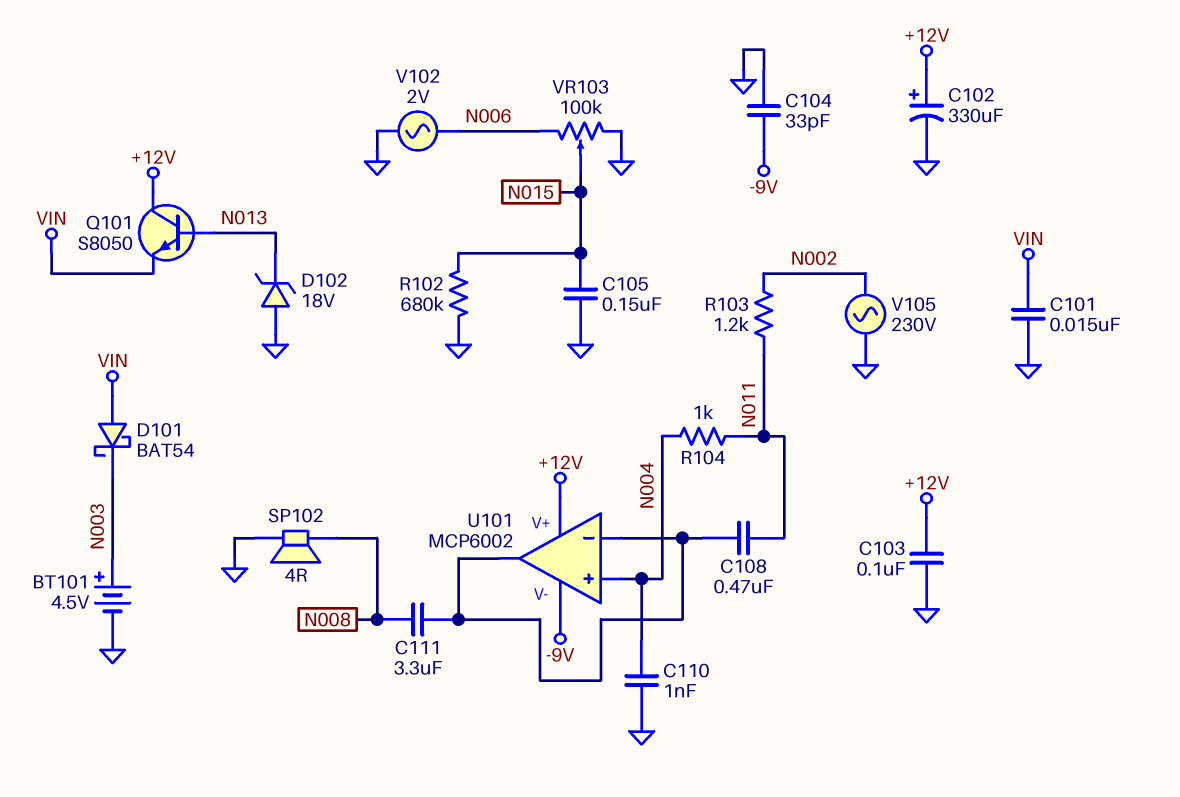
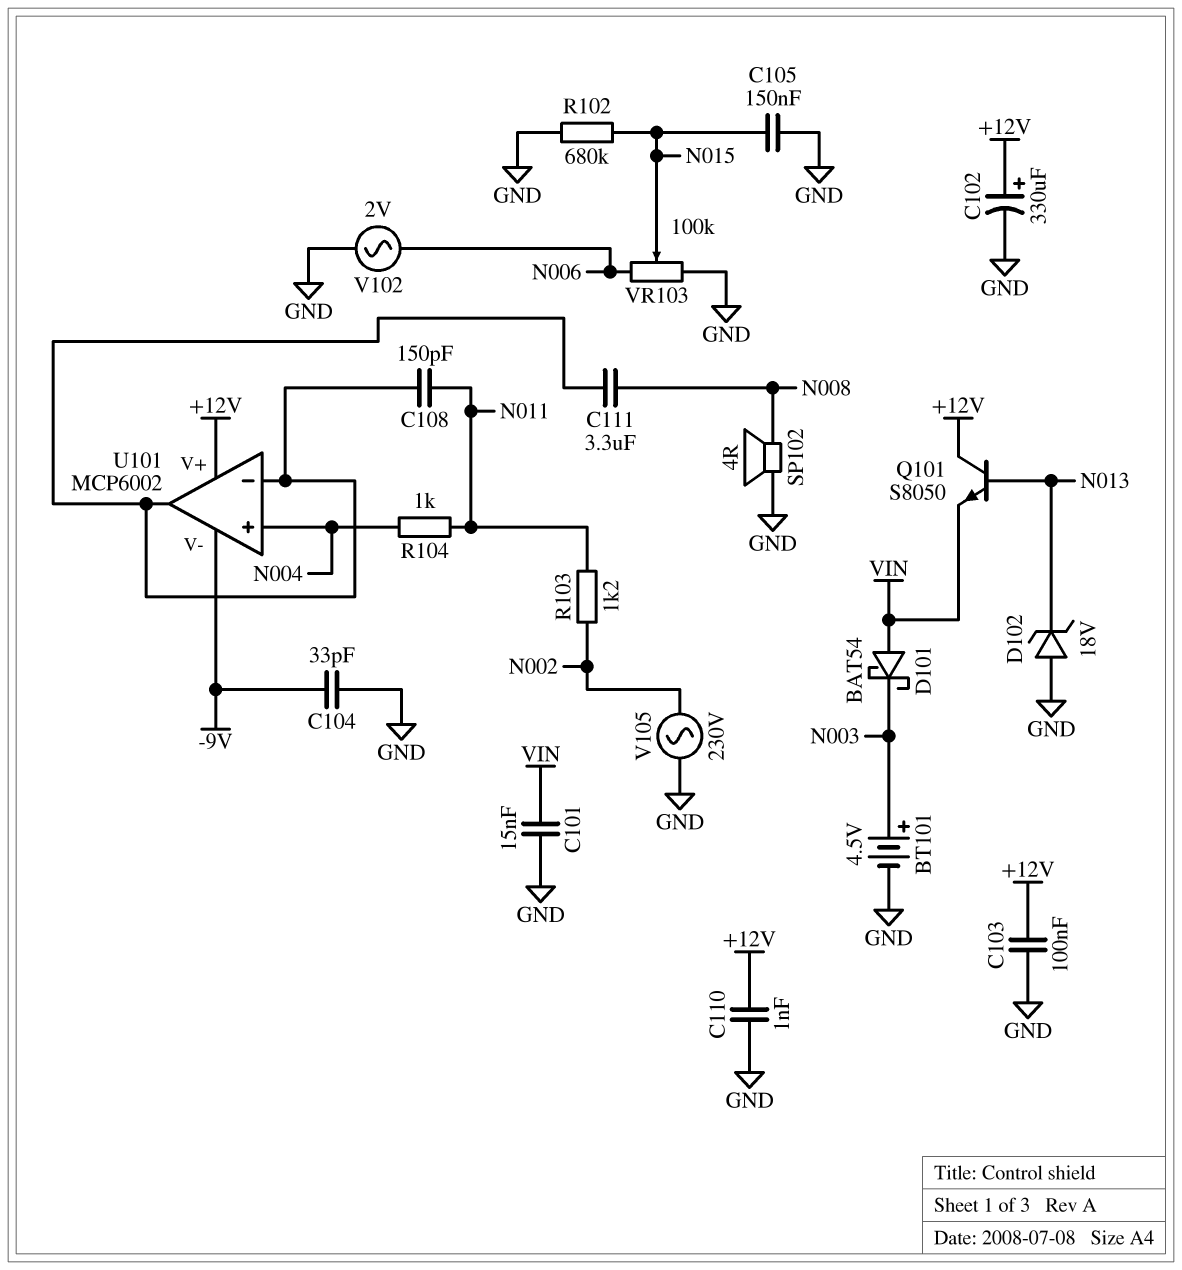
C108: 470nF (N011, U101/in-) -> 150pF (N011, U101/in-)
C110: 1nF (GND, N004) -> 1nF (+12V, GND)

